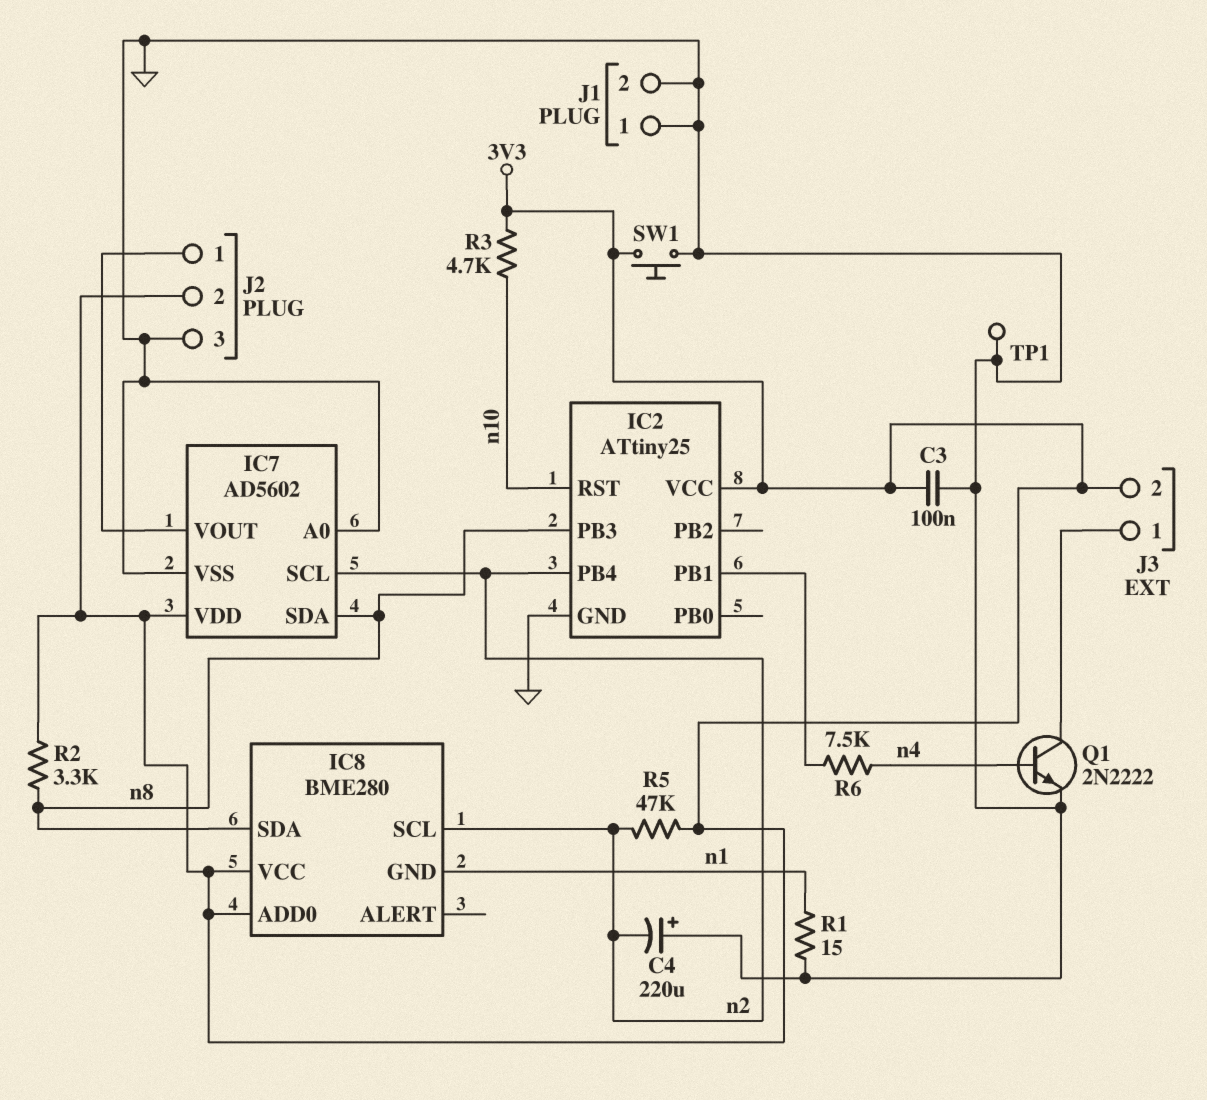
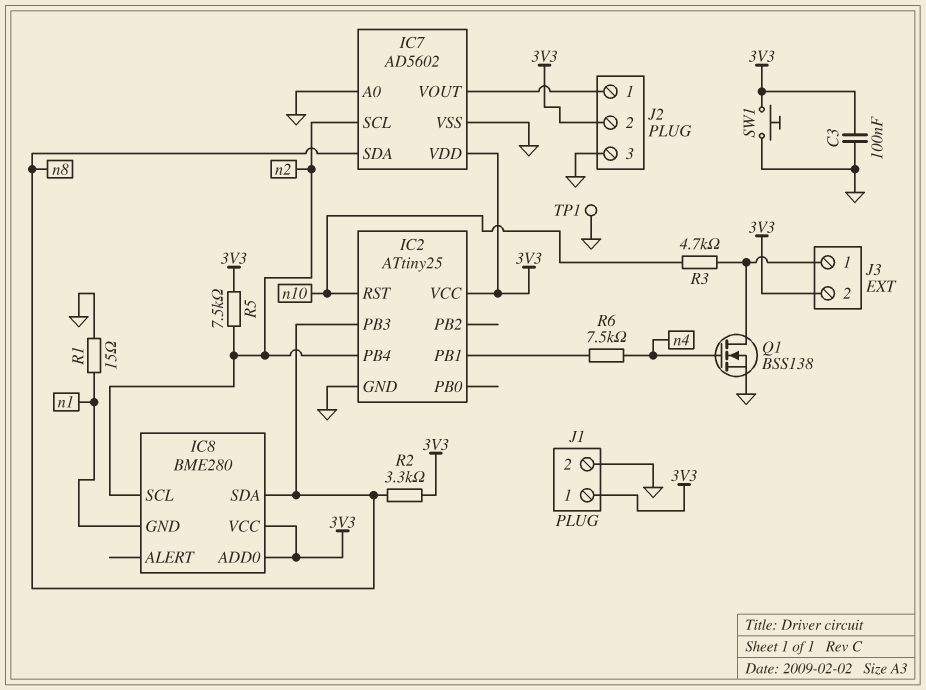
C4: 220uF (plus GND, minus n2) -> none
J1 pin 1: GND -> 3V3
Q1: NPN 2N2222 (B n4, C J3/1, E GND) -> NMOS BSS138 (G n4, D J3/1, S GND)
R3: 4.7k (3V3, n10) -> 4.7k (J3/1, n10)
R5: 47k (3V3, n2) -> 7.5k (3V3, n2)

